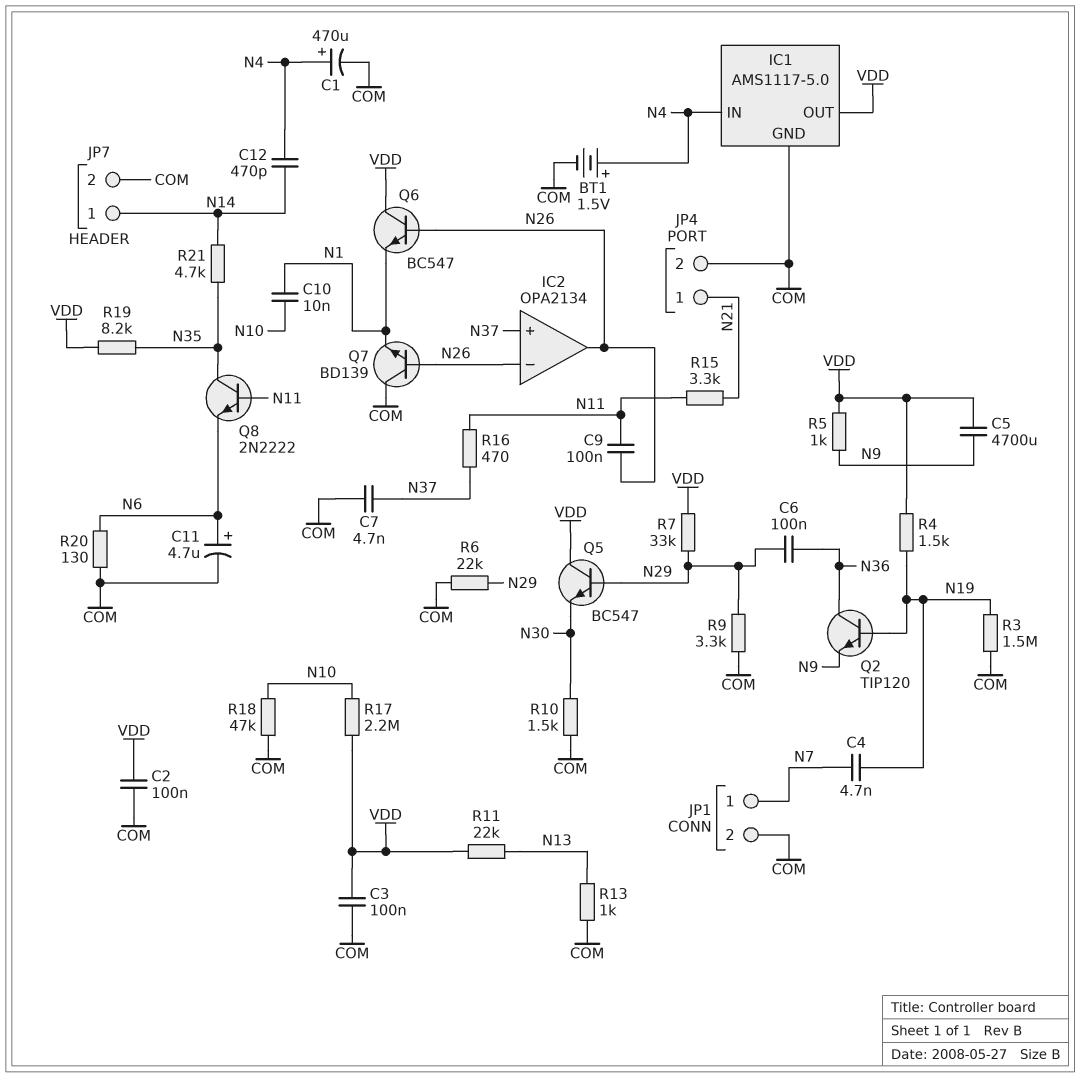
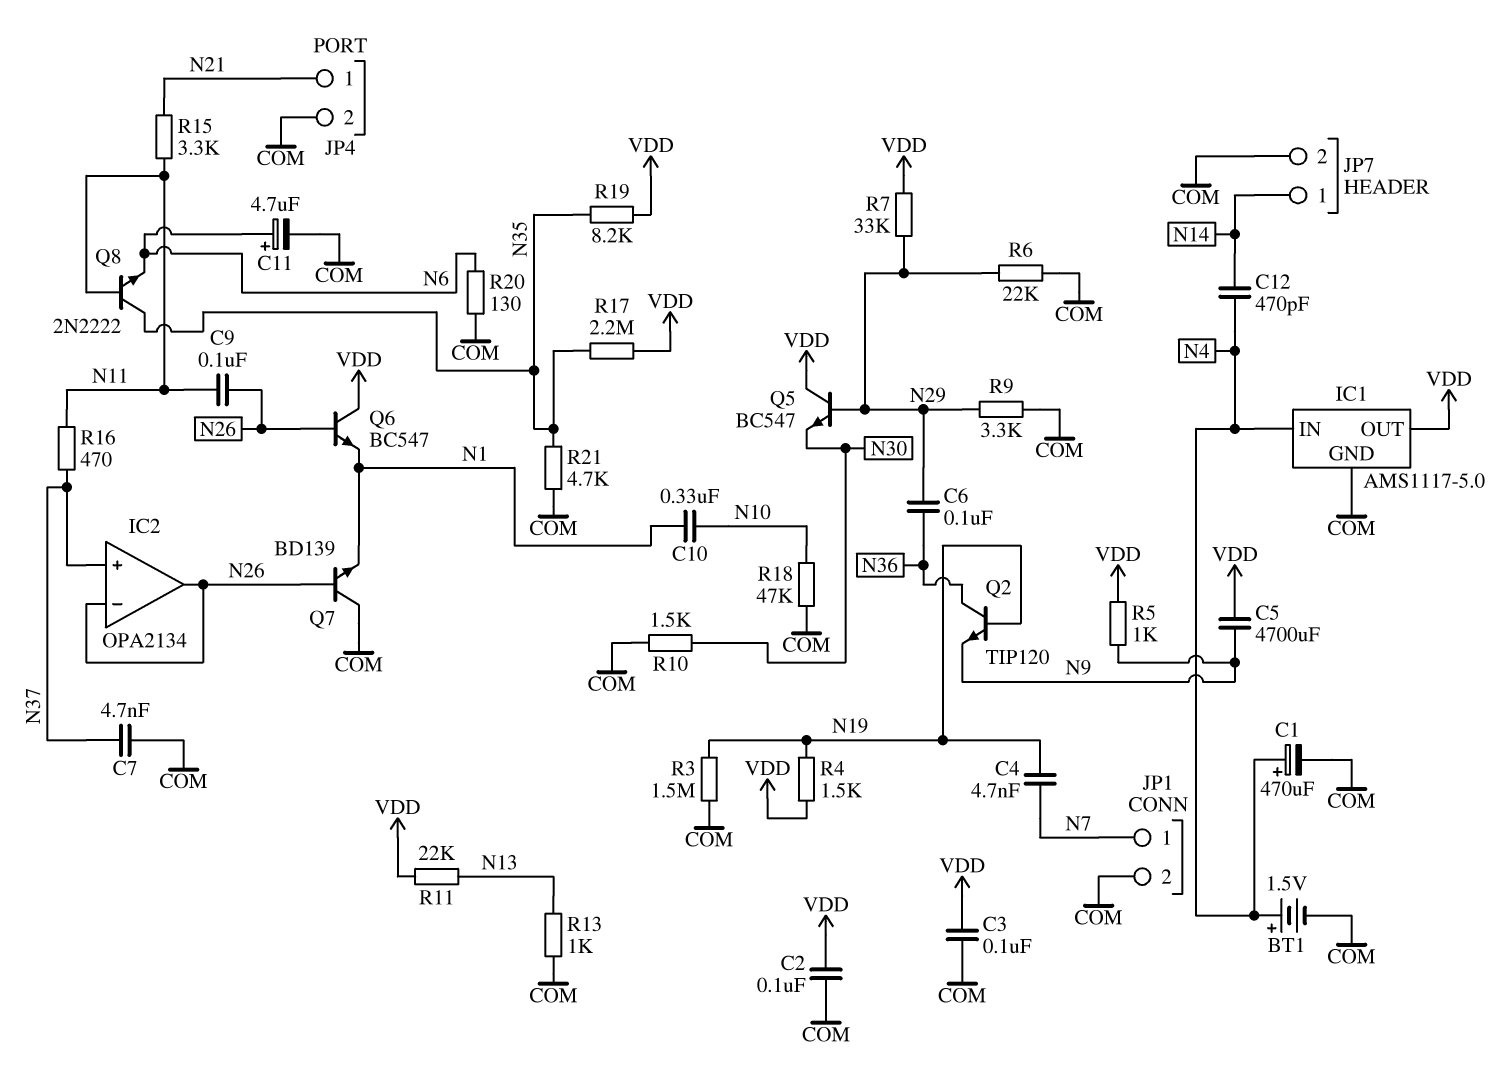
C10: 10nF (N1, N10) -> 330nF (N1, N10)
R17: 2.2M (N10, VDD) -> 2.2M (N35, VDD)
R21: 4.7k (N14, N35) -> 4.7k (COM, N35)

